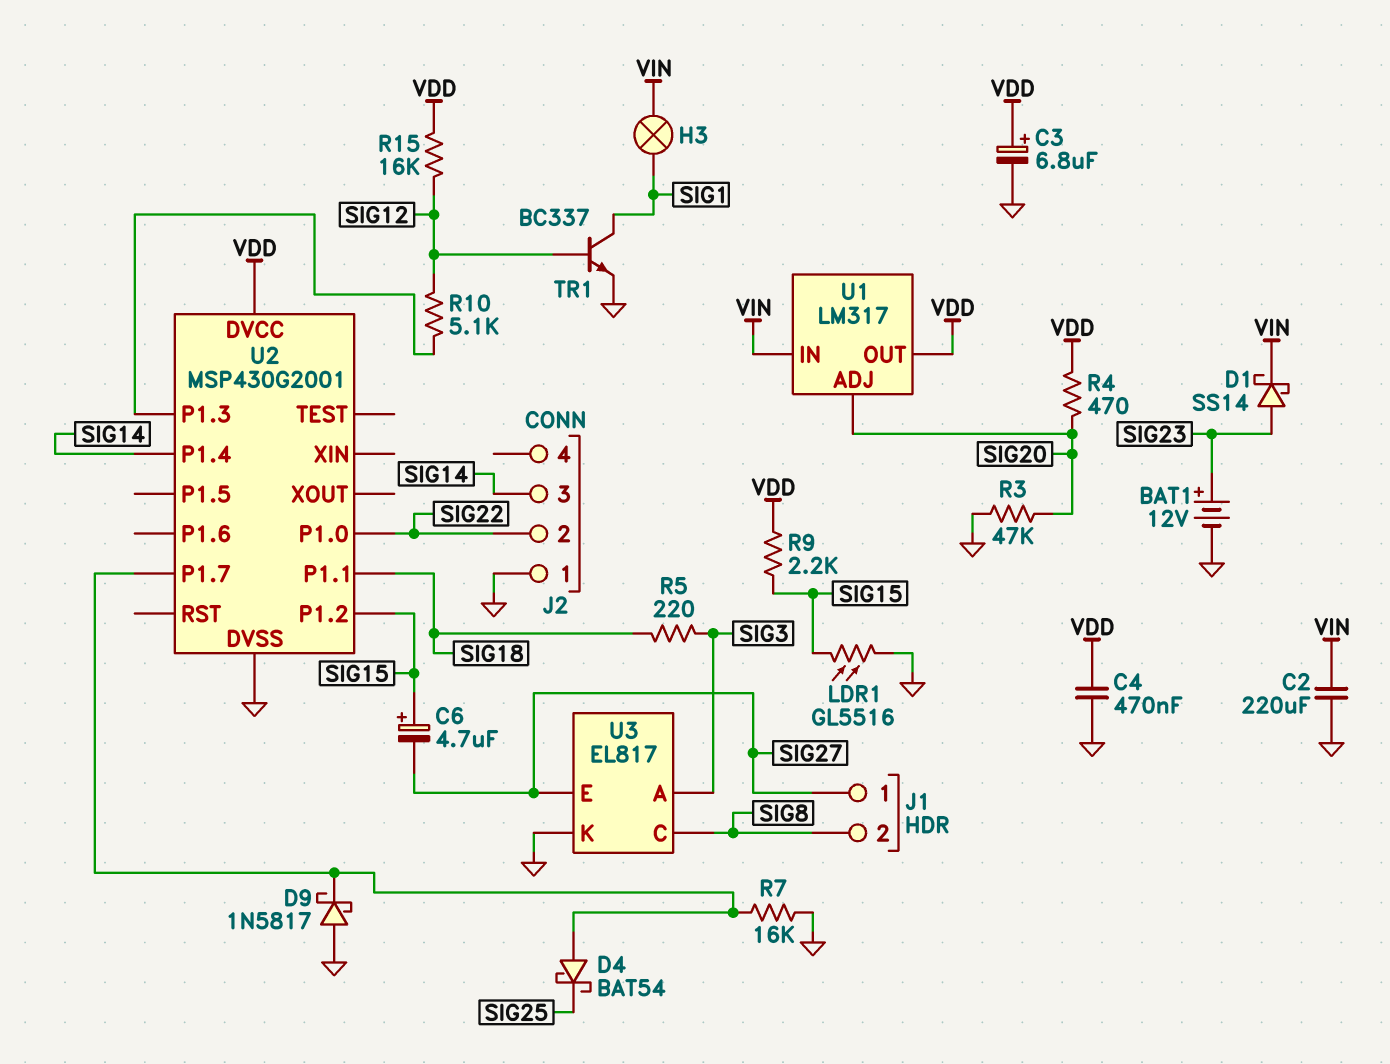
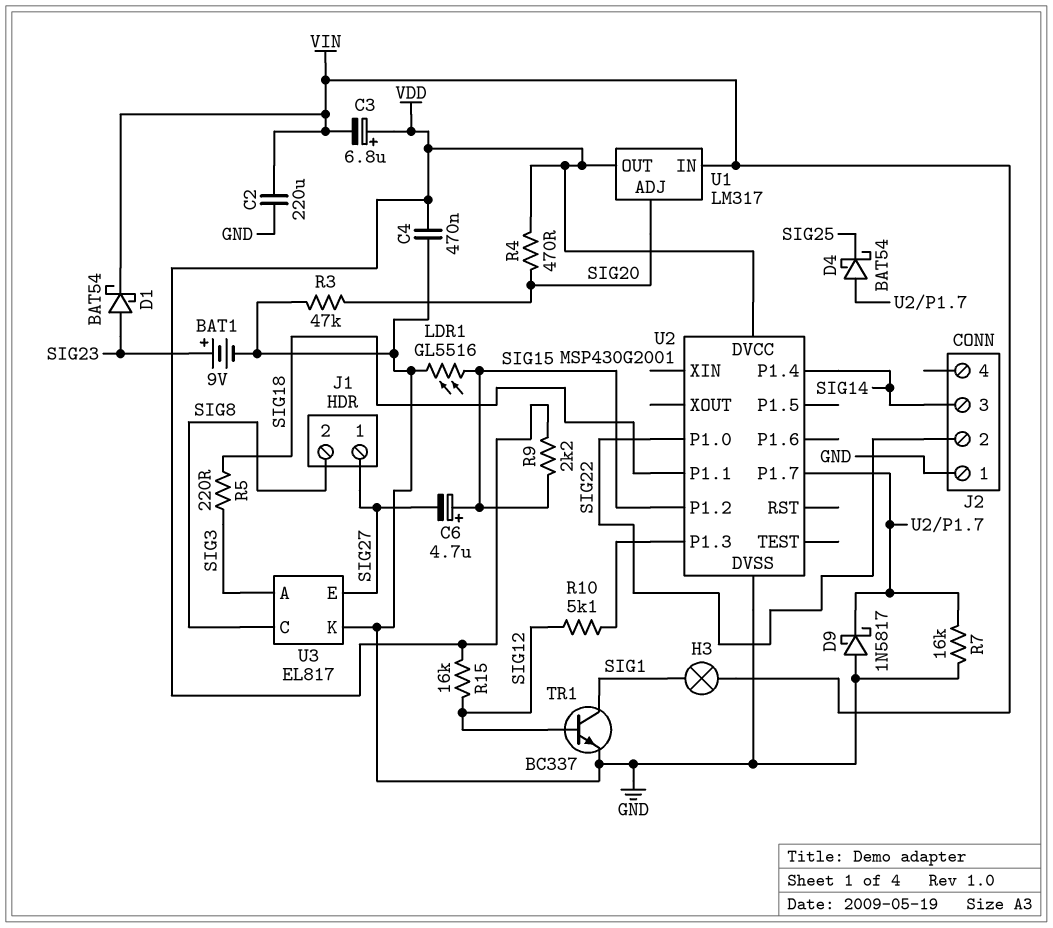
BAT1: 12V (plus SIG23, minus GND) -> 9V (plus SIG23, minus GND)
C3: 6.8uF (plus VDD, minus GND) -> 6.8uF (plus VDD, minus VIN)
D1: schottky SS14 (A SIG23, K VIN) -> schottky BAT54 (A SIG23, K VIN)

